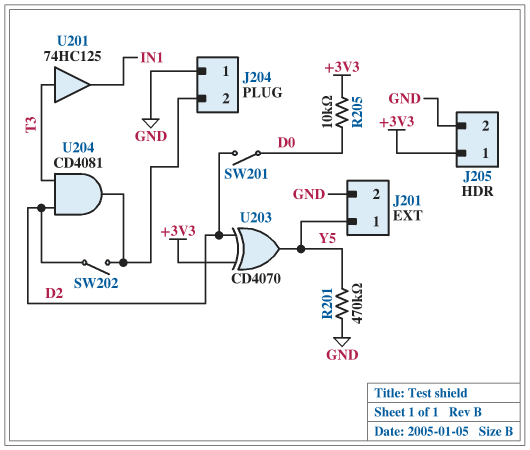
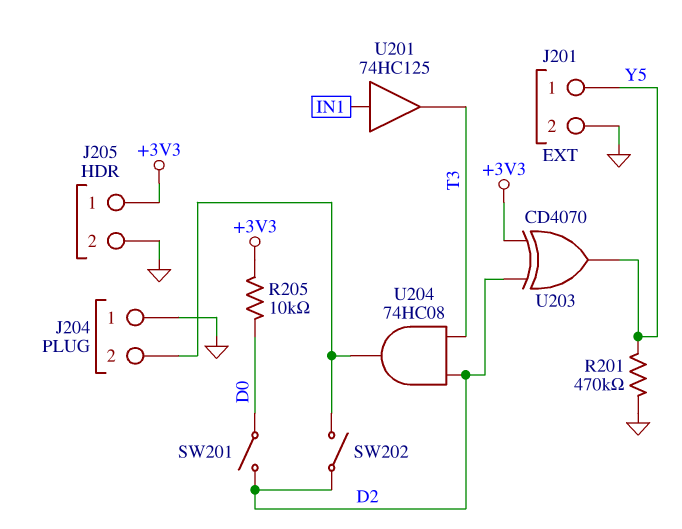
U201: buffer 74HC125 (in T3, out IN1) -> buffer 74HC125 (in IN1, out T3)
U204: AND CD4081 (in D2, in T3, out J204/2) -> AND 74HC08 (in D2, in T3, out J204/2)

